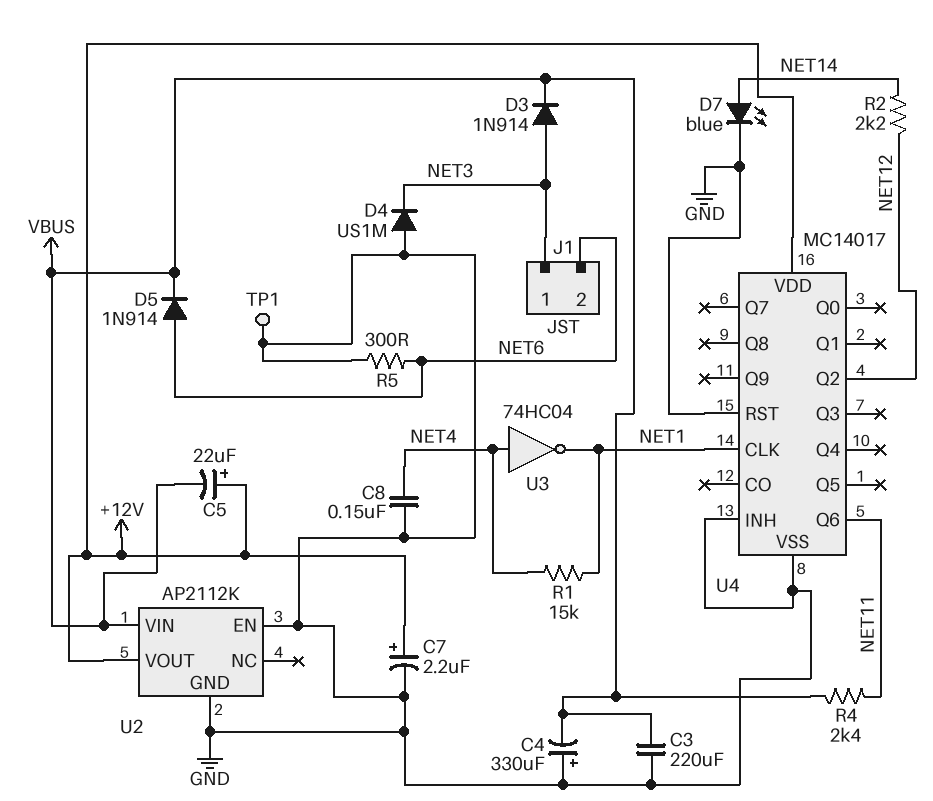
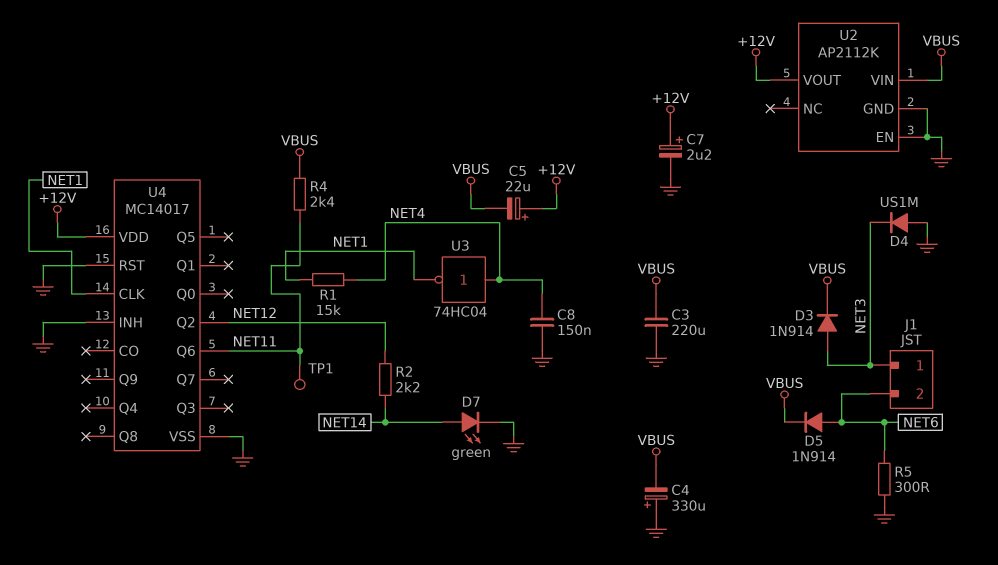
D7: LED blue (A NET14, K GND) -> LED green (A NET14, K GND)
TP1: test point (GND) -> test point (NET11)

